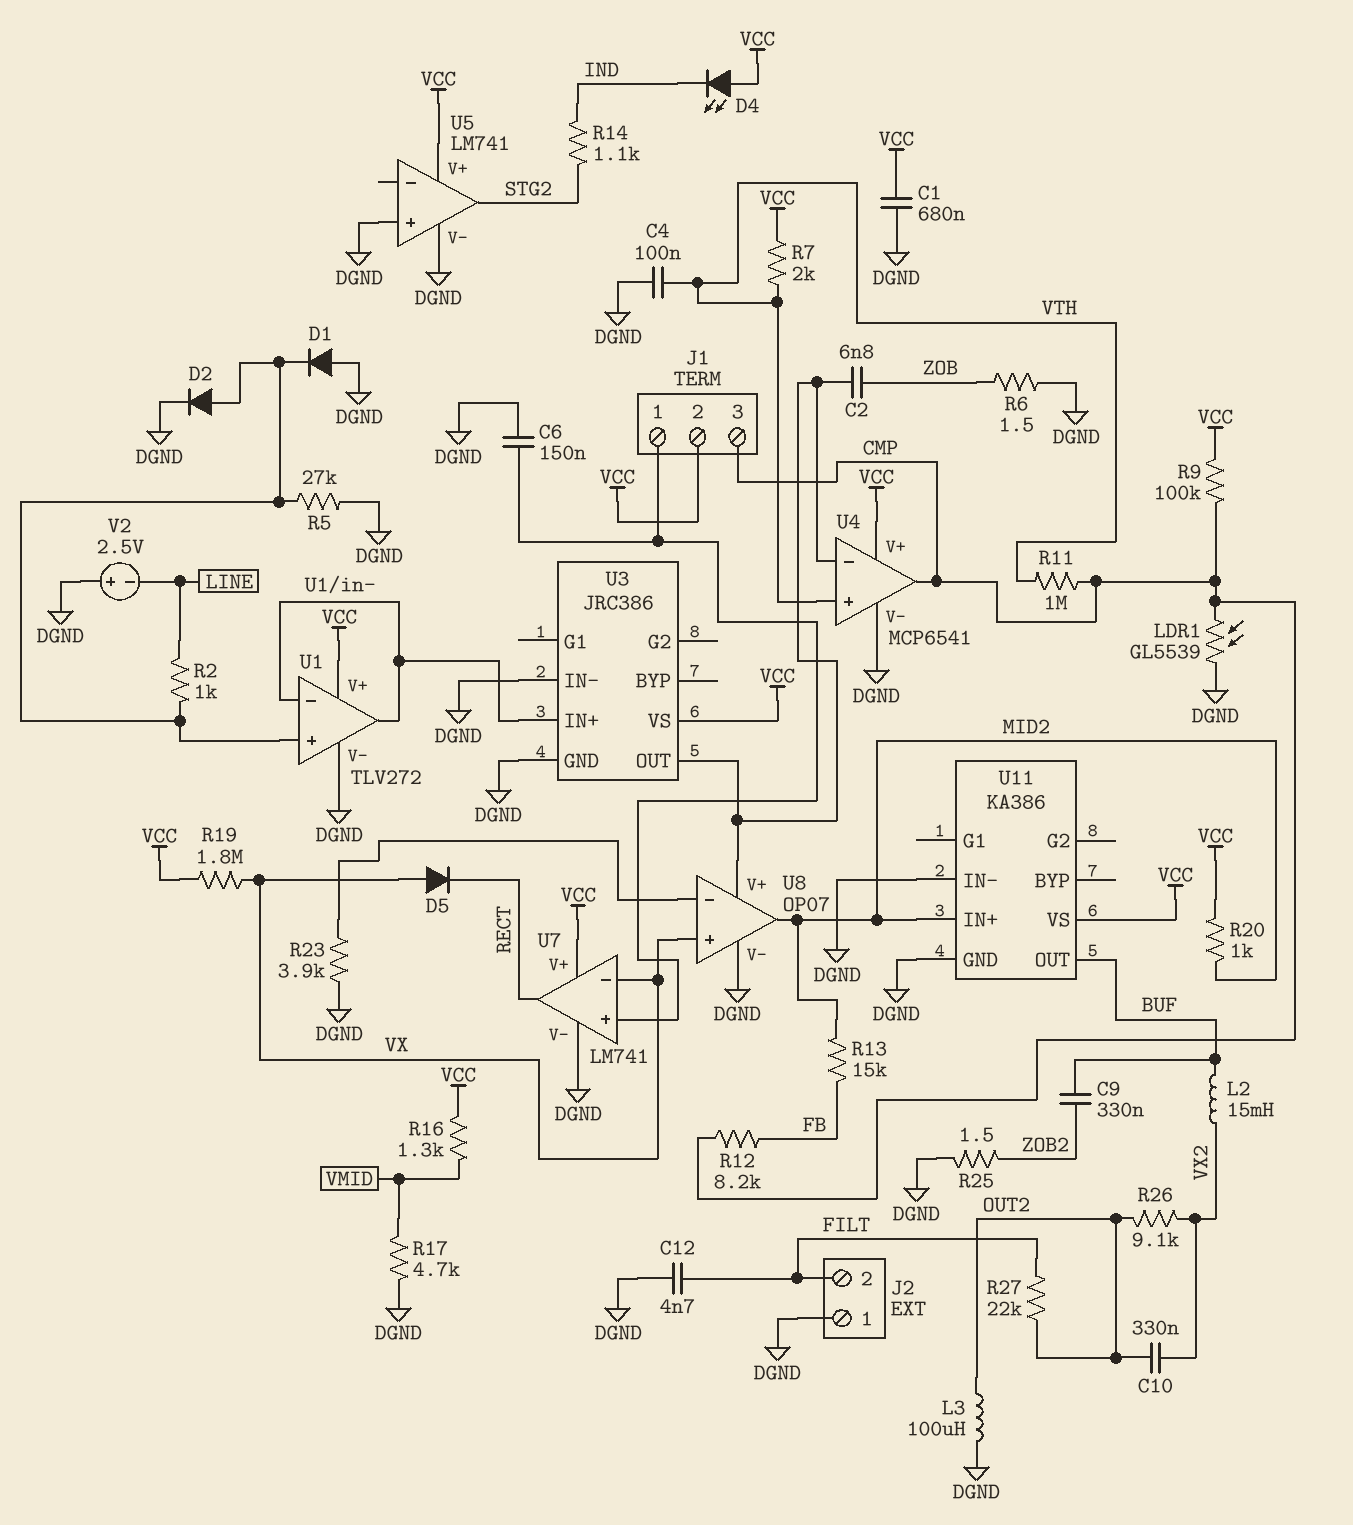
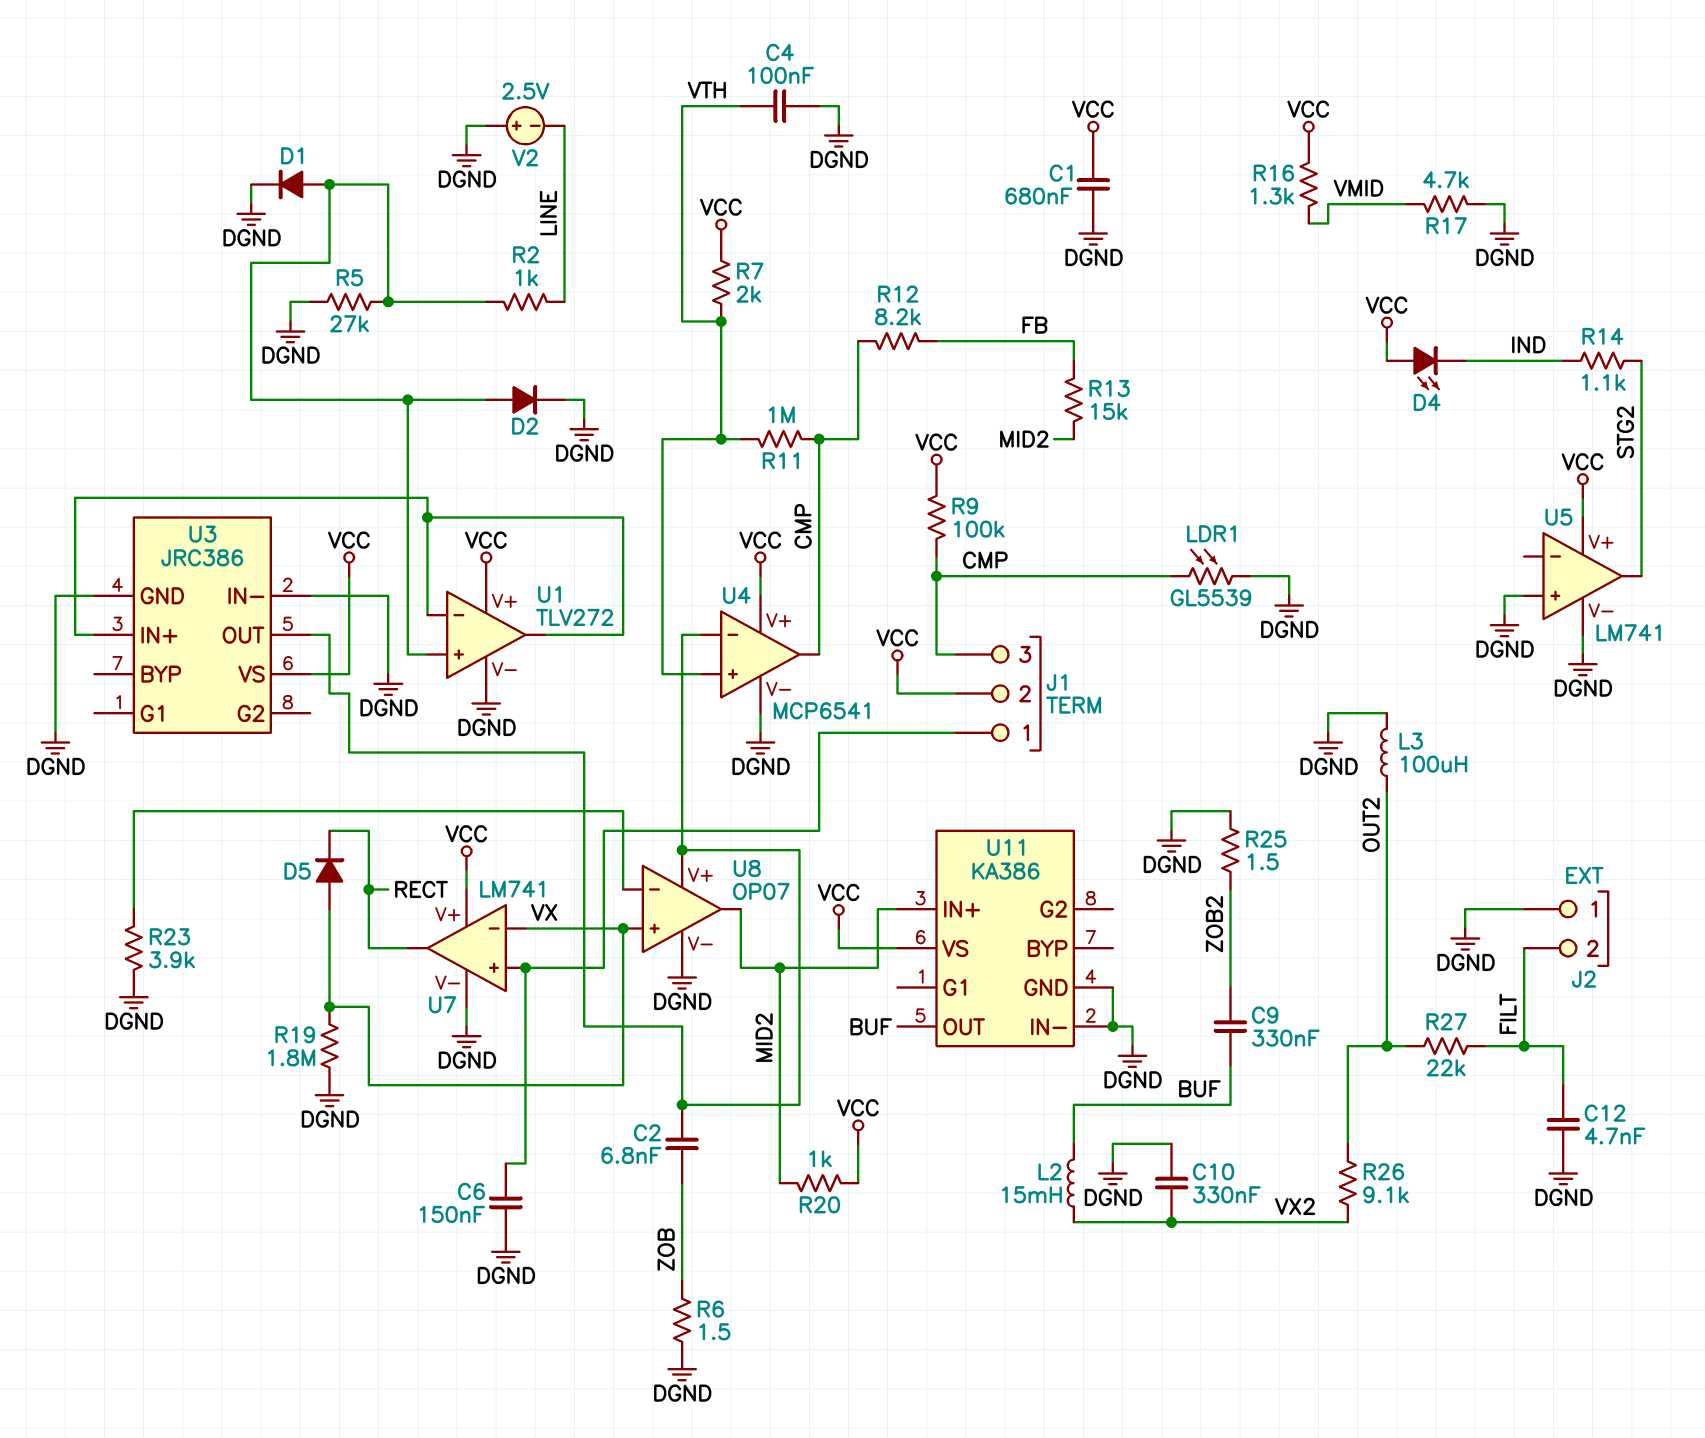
C10: 330nF (OUT2, VX2) -> 330nF (DGND, VX2)
D1: diode (A DGND, K U1/in+) -> diode (A U1/in+, K DGND)
R19: 1.8M (VCC, VX) -> 1.8M (DGND, VX)

